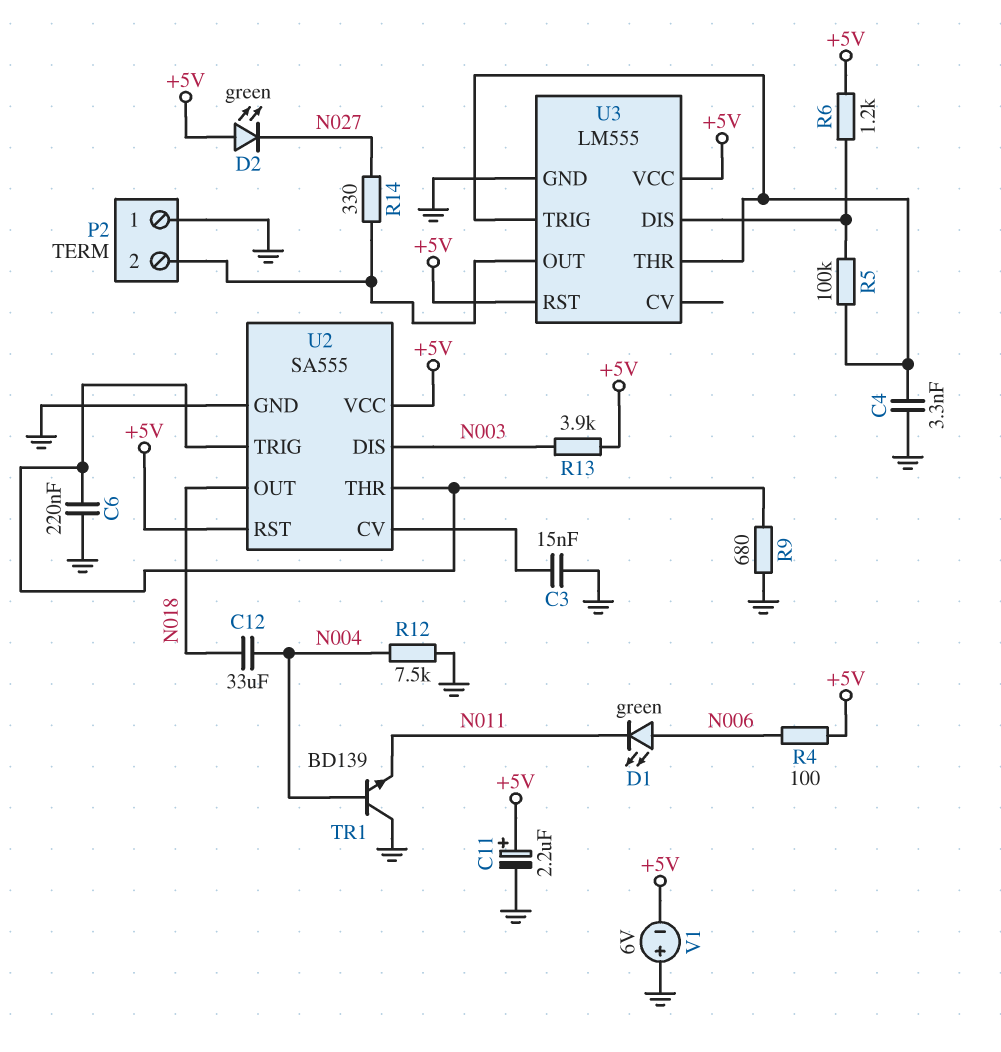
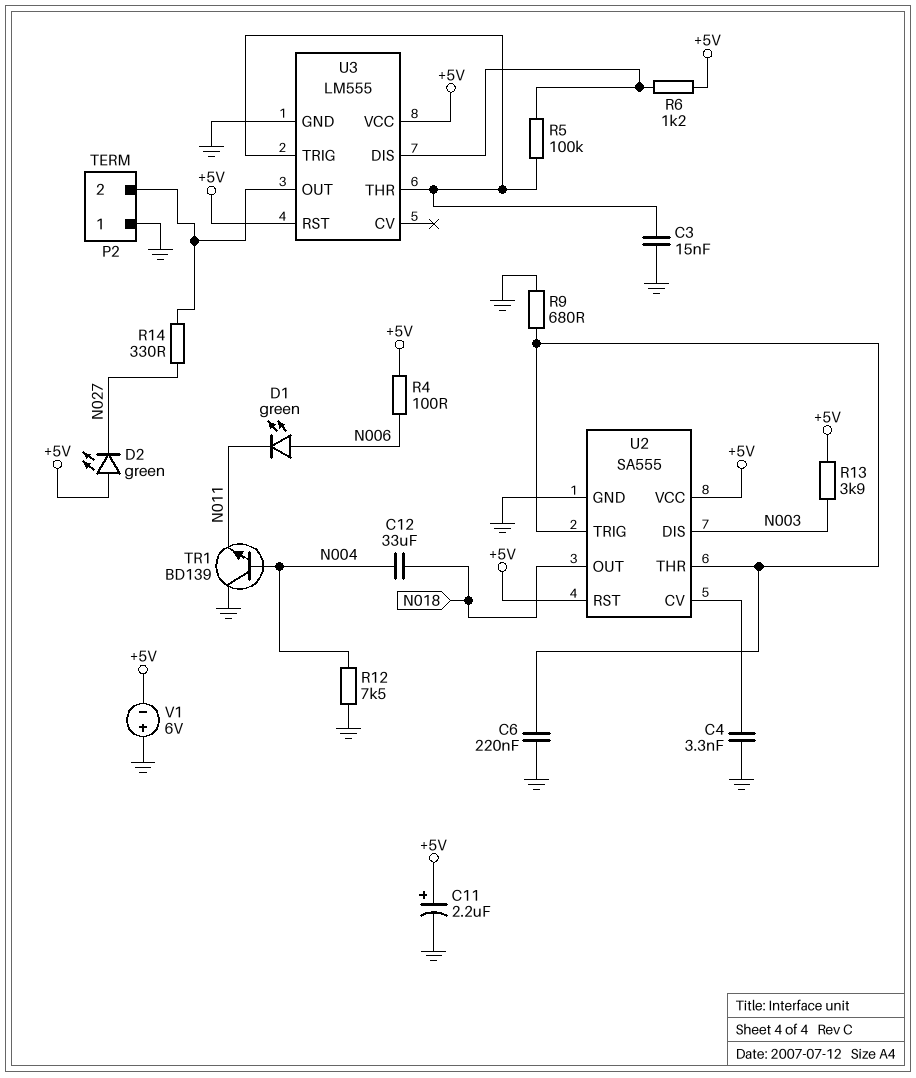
C3: 15nF (GND, U2/CV) -> 15nF (GND, U3/THR)
C4: 3.3nF (GND, U3/THR) -> 3.3nF (GND, U2/CV)

